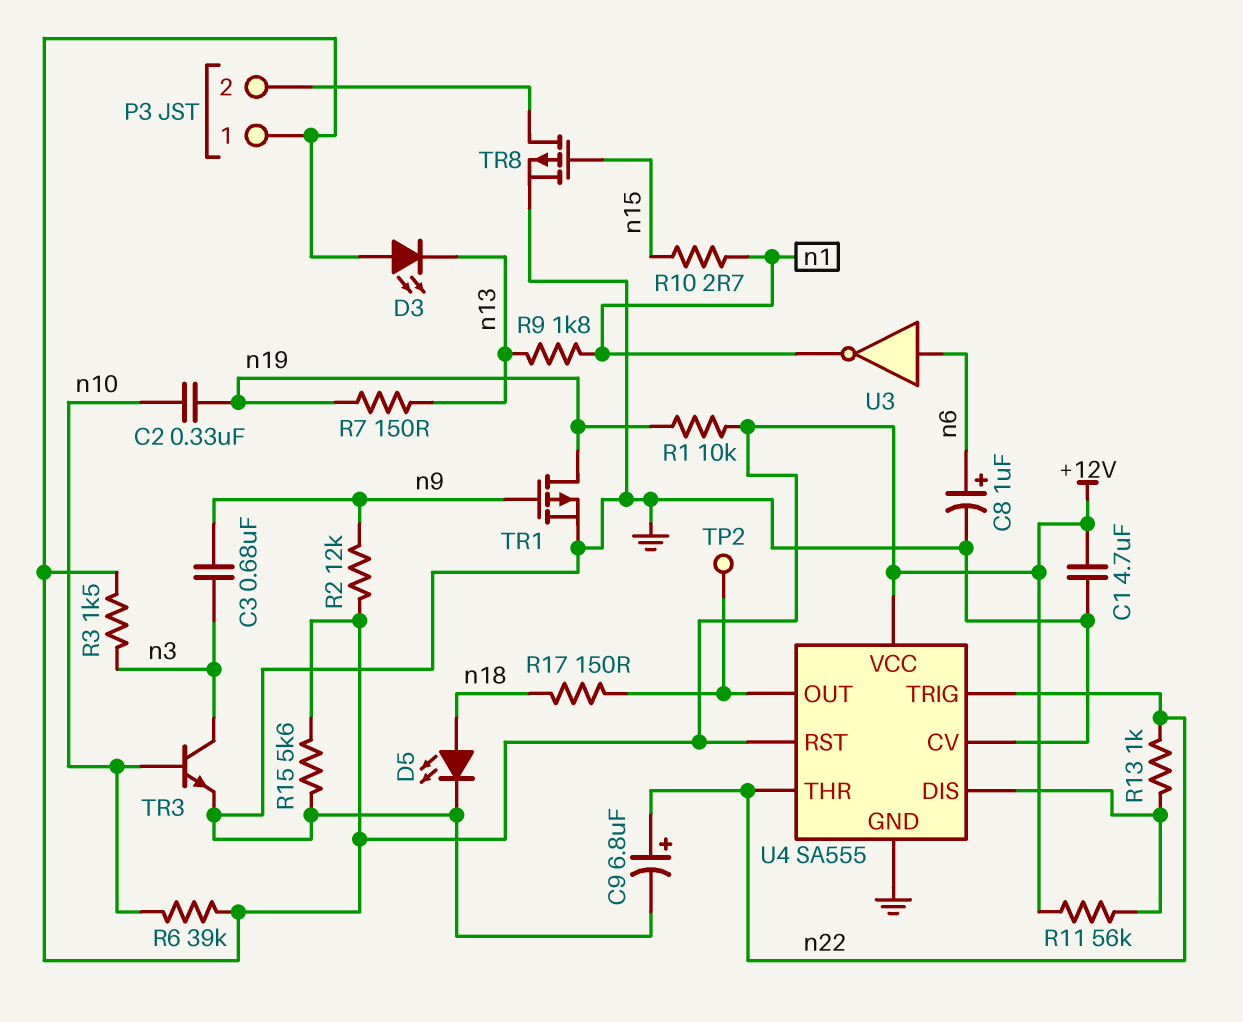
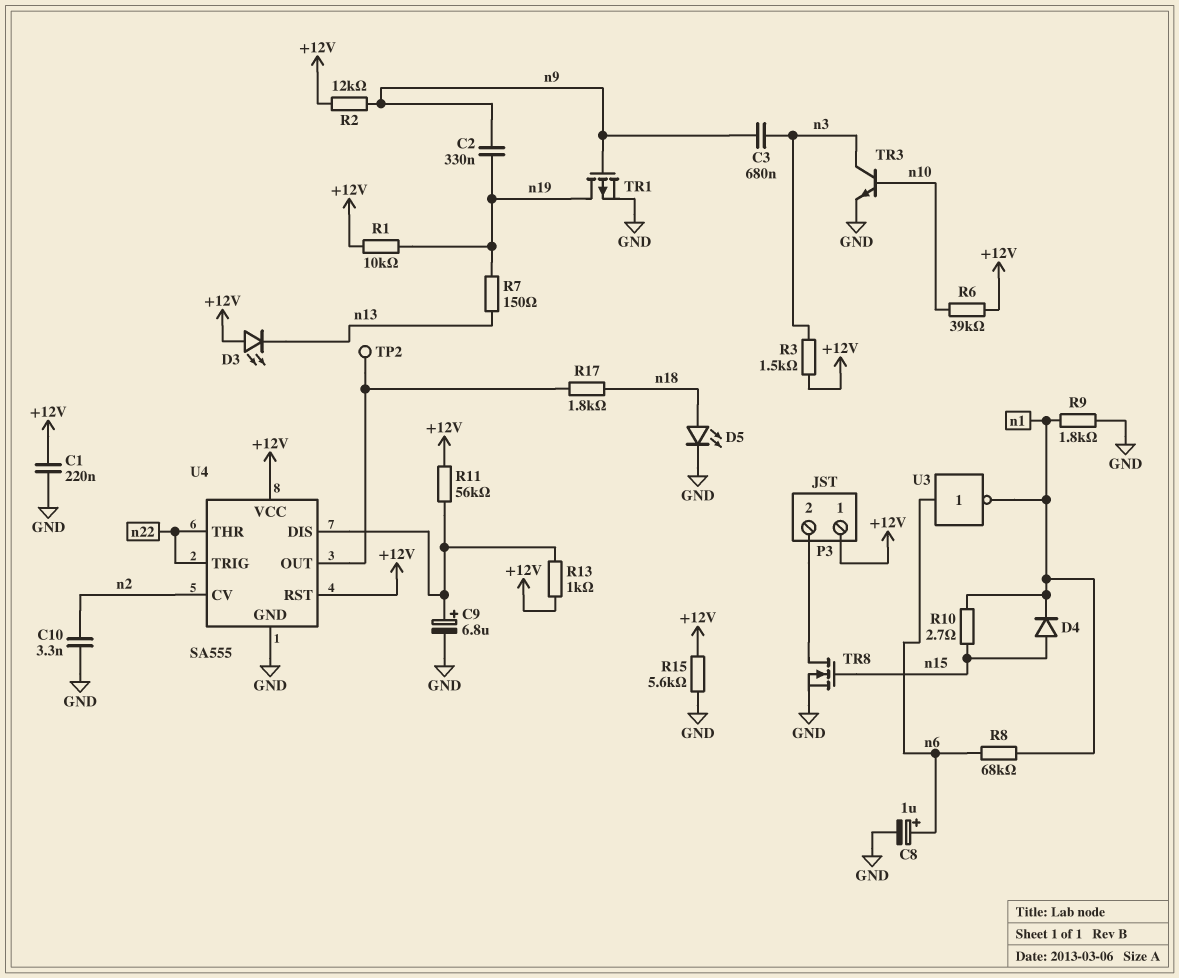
C1: 4.7uF (+12V, GND) -> 220nF (+12V, GND)
C2: 330nF (n10, n19) -> 330nF (n9, n19)
C9: 6.8uF (plus n22, minus GND) -> 6.8uF (plus U4/DIS, minus GND)
C10: none -> 3.3nF (GND, n2)
D4: none -> diode (A n15, K n1)
R8: none -> 68k (n1, n6)
R9: 1.8k (n1, n13) -> 1.8k (GND, n1)
R13: 1k (U4/DIS, n22) -> 1k (+12V, U4/DIS)
R17: 150 (U4/OUT, n18) -> 1.8k (U4/OUT, n18)
TR8: PMOS (G n15, D P3/2, S GND) -> NMOS (G n15, D P3/2, S GND)
U4 pin CV: GND -> n2

